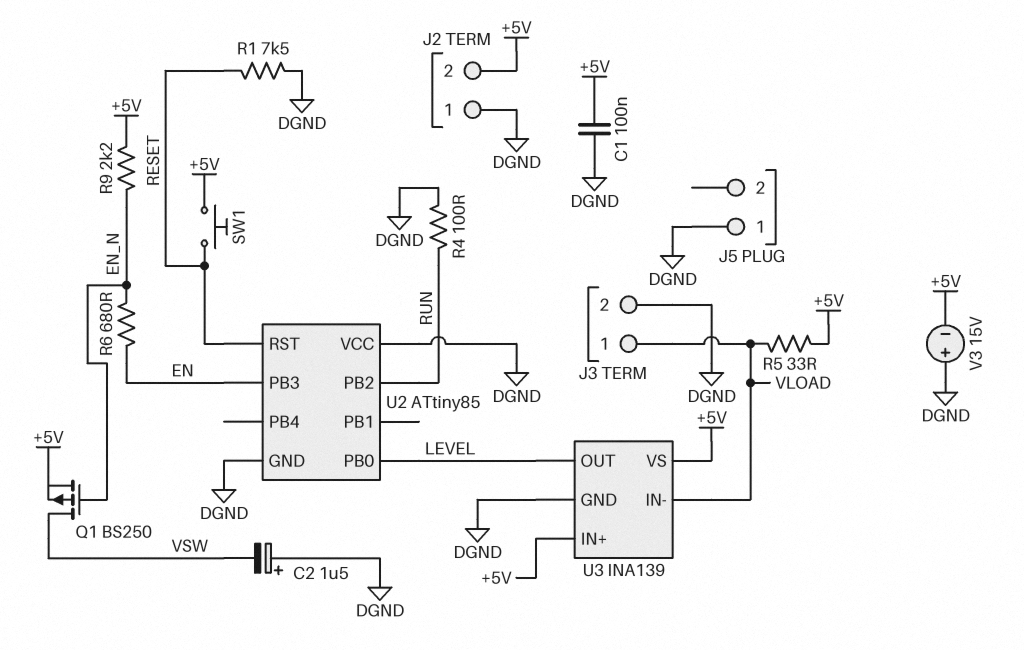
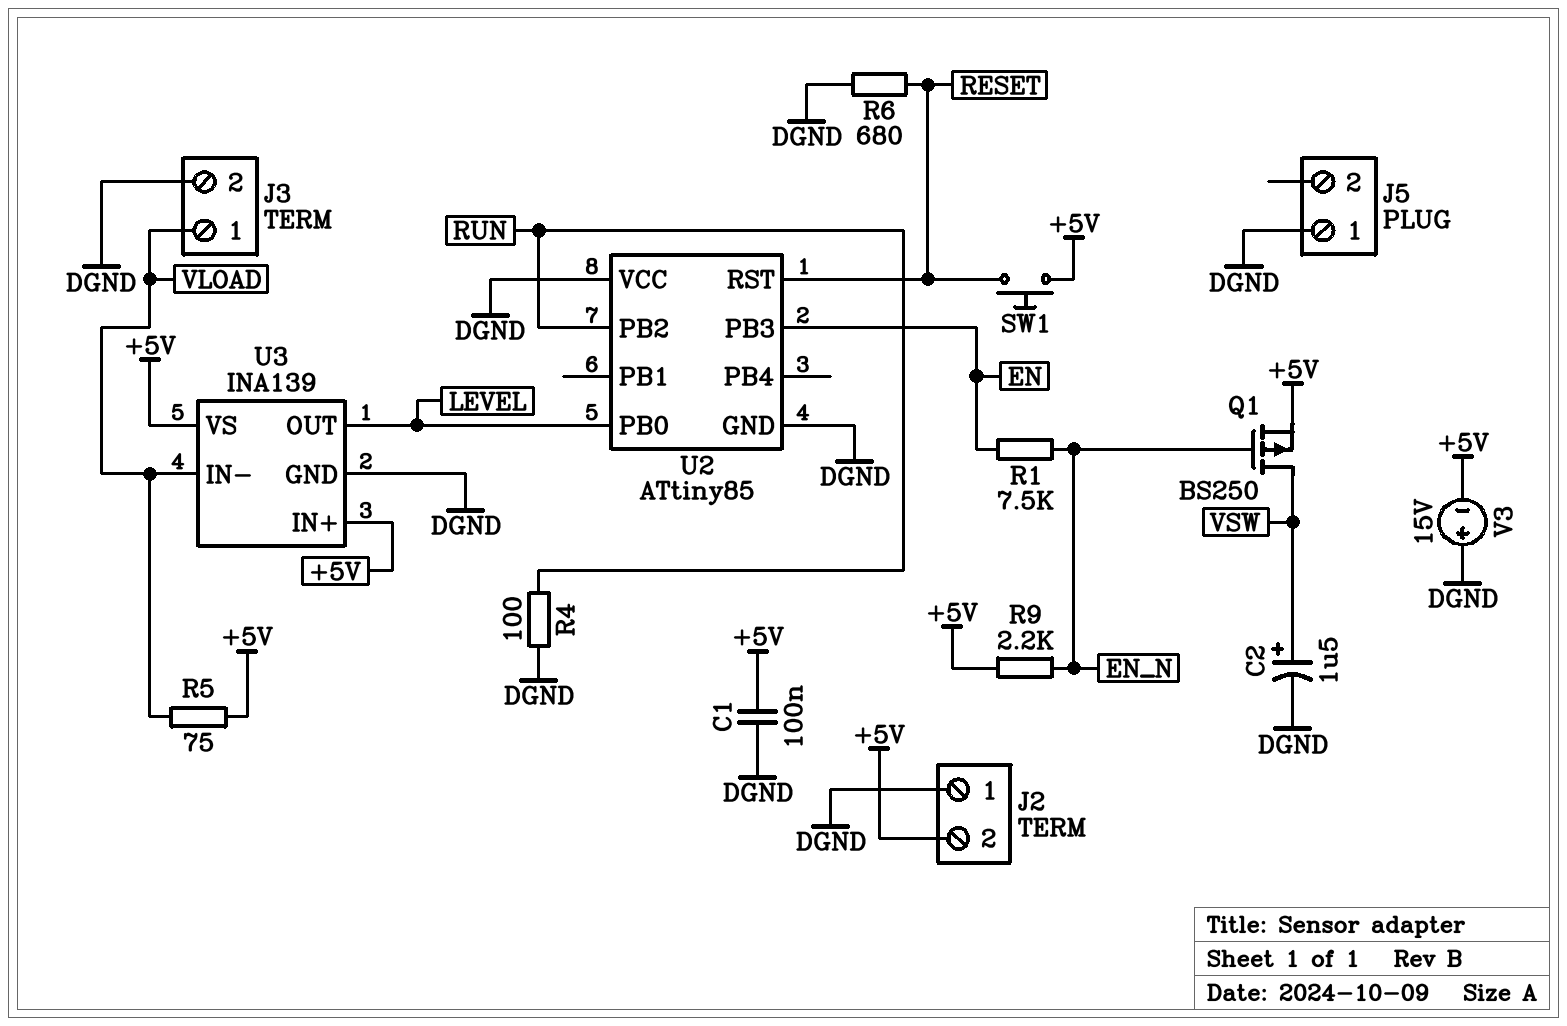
C2: 1.5uF (plus DGND, minus VSW) -> 1.5uF (plus VSW, minus DGND)
R1: 7.5k (DGND, RESET) -> 7.5k (EN, EN_N)
R5: 33 (+5V, VLOAD) -> 75 (+5V, VLOAD)
R6: 680 (EN, EN_N) -> 680 (DGND, RESET)

